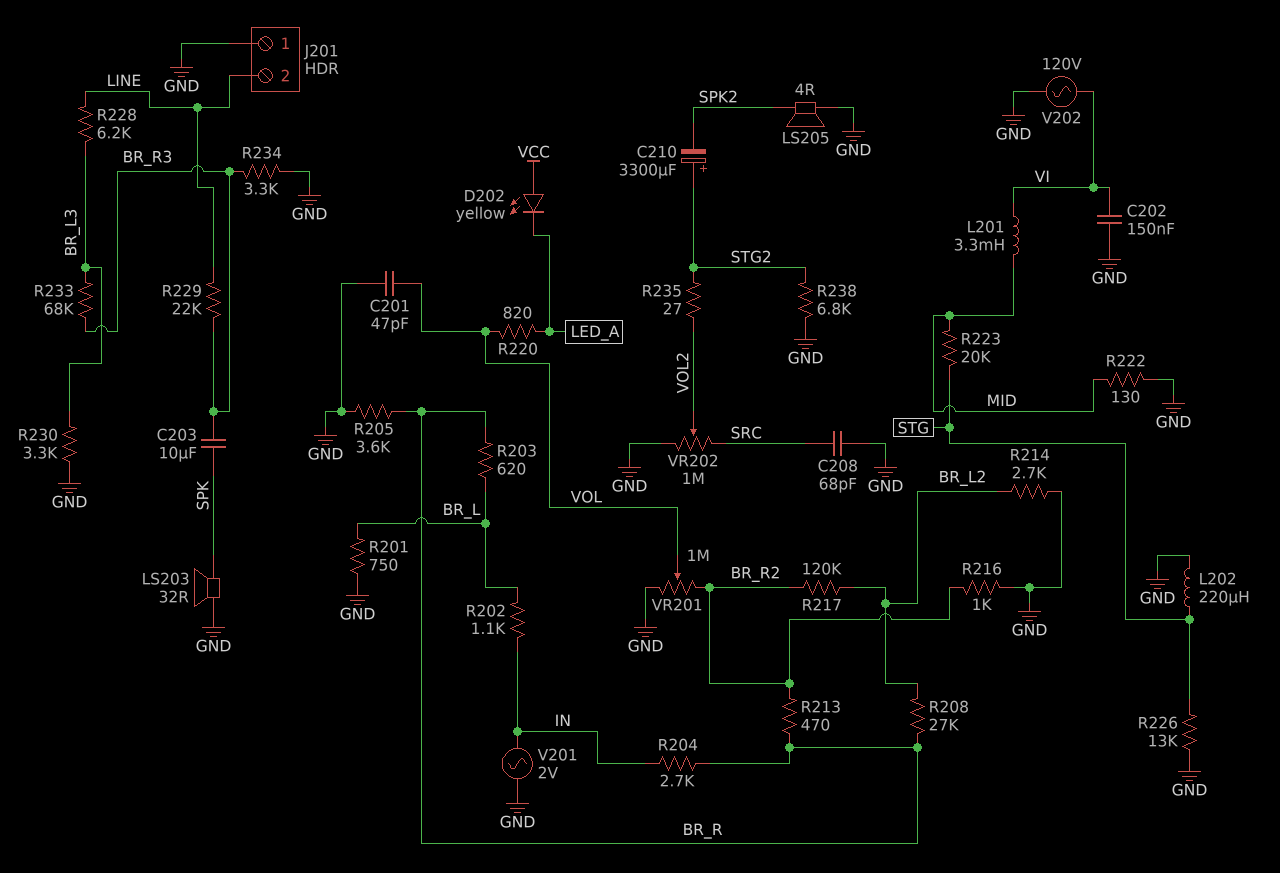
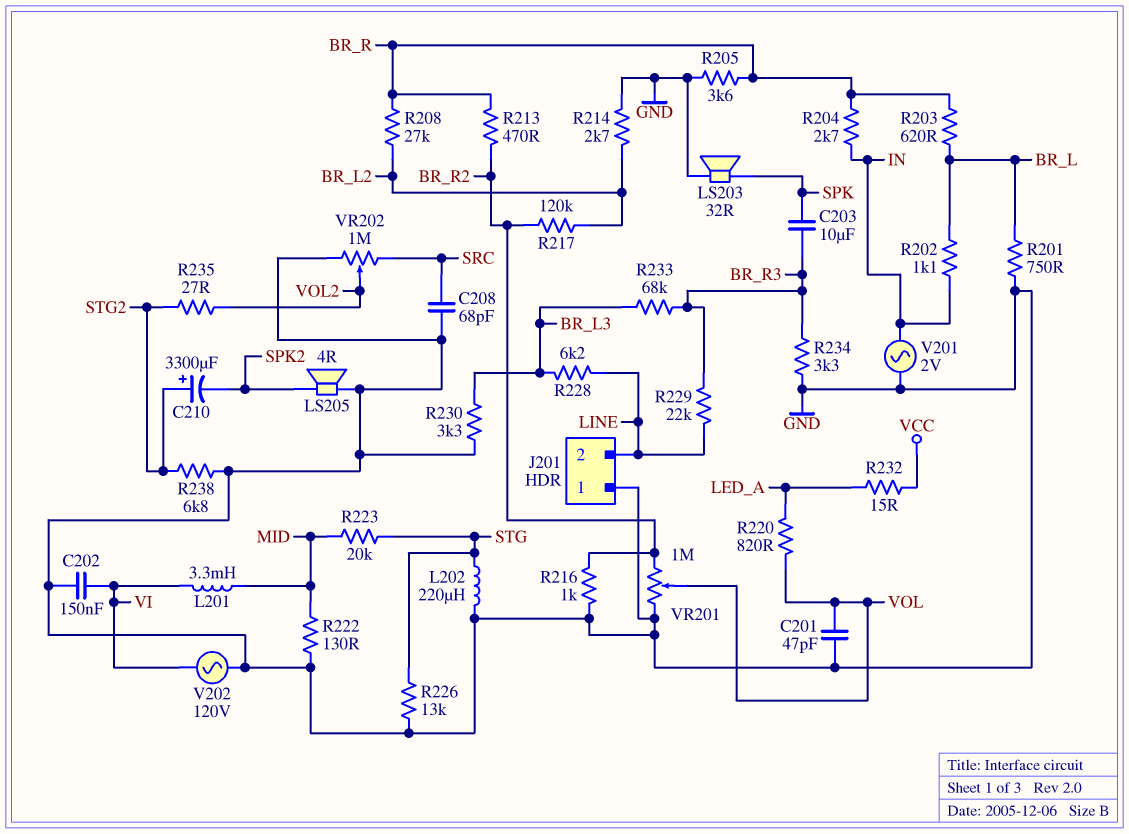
D202: LED yellow (A VCC, K LED_A) -> none
R232: none -> 15 (LED_A, VCC)

